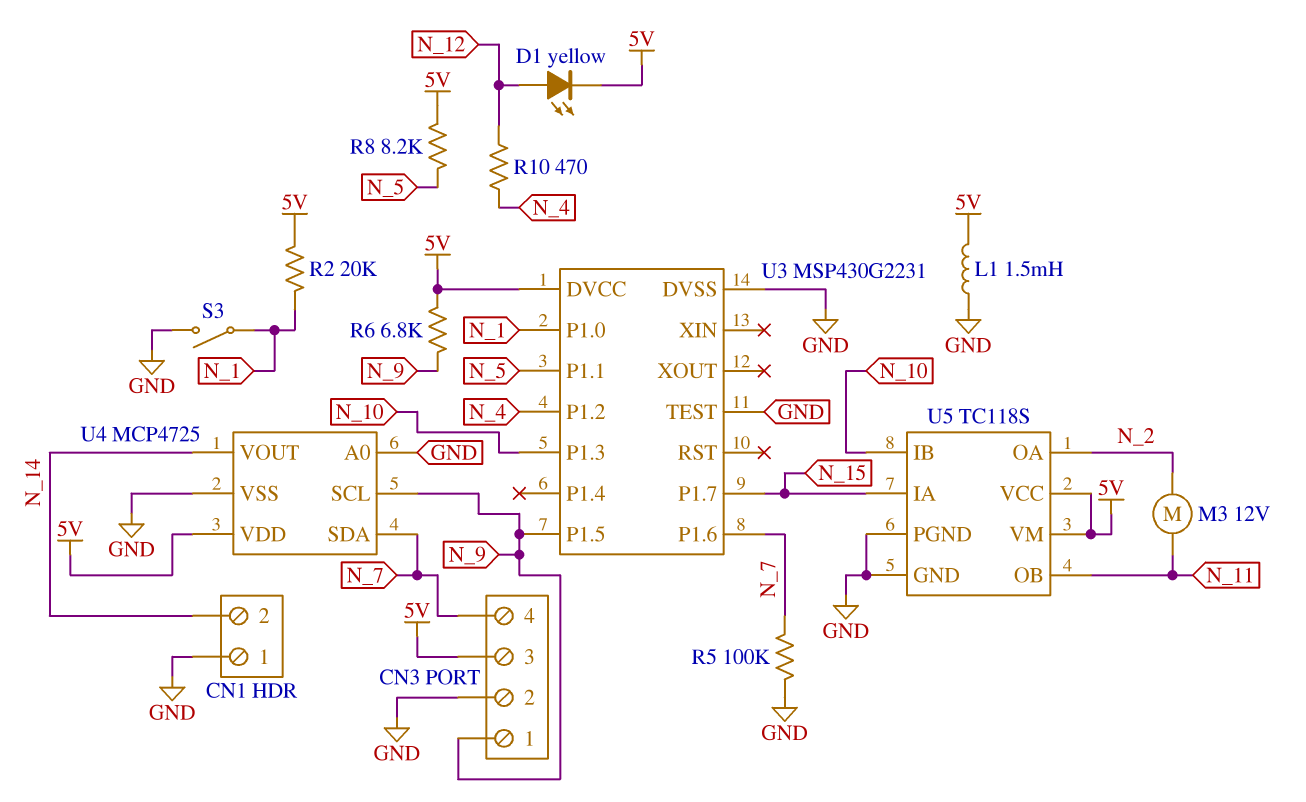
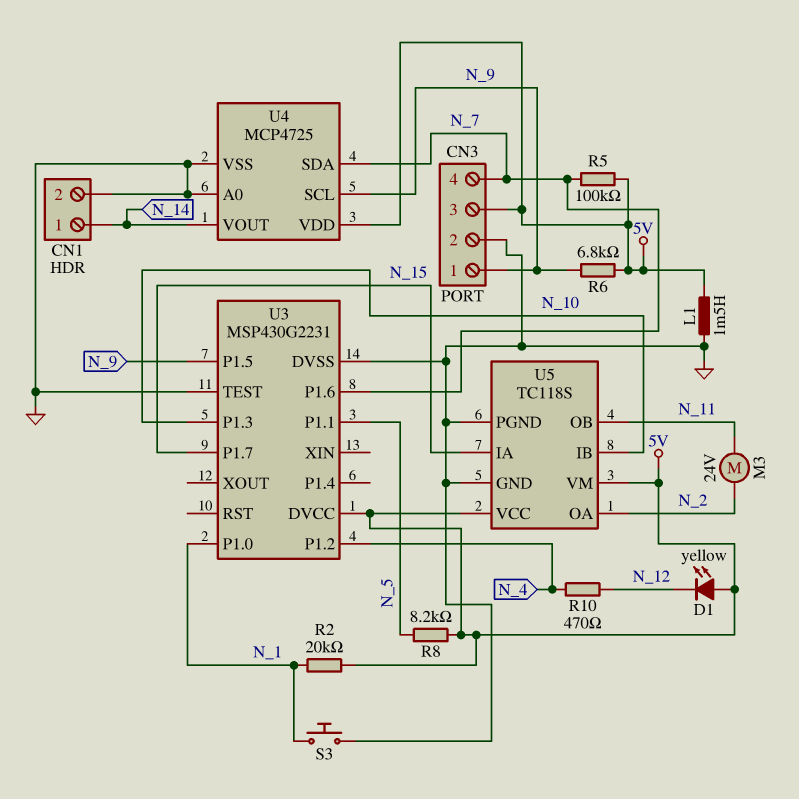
CN1 pin 1: GND -> N_14
CN1 pin 2: N_14 -> GND
D1: LED yellow (A N_12, K 5V) -> LED yellow (A 5V, K N_12)
M3: motor 12V (N_2, N_11) -> motor 24V (N_2, N_11)
R5: 100k (GND, N_7) -> 100k (5V, N_7)
S3: switch (GND, N_1) -> button (GND, N_1)

